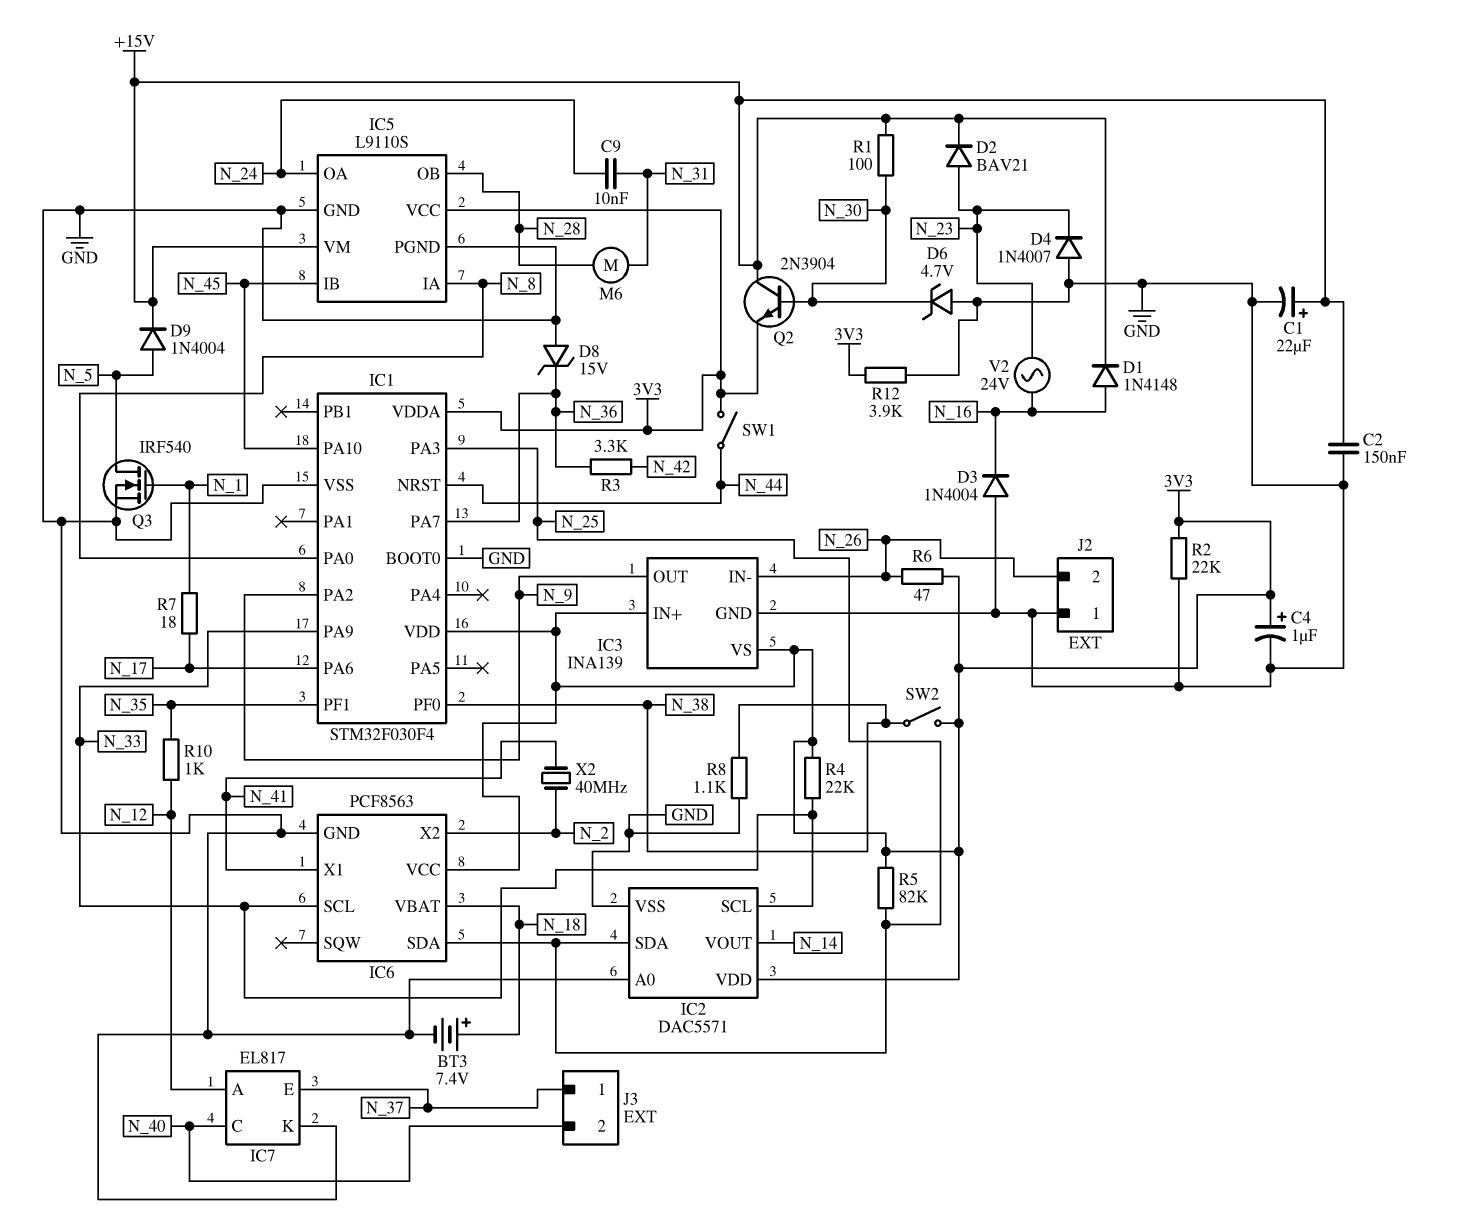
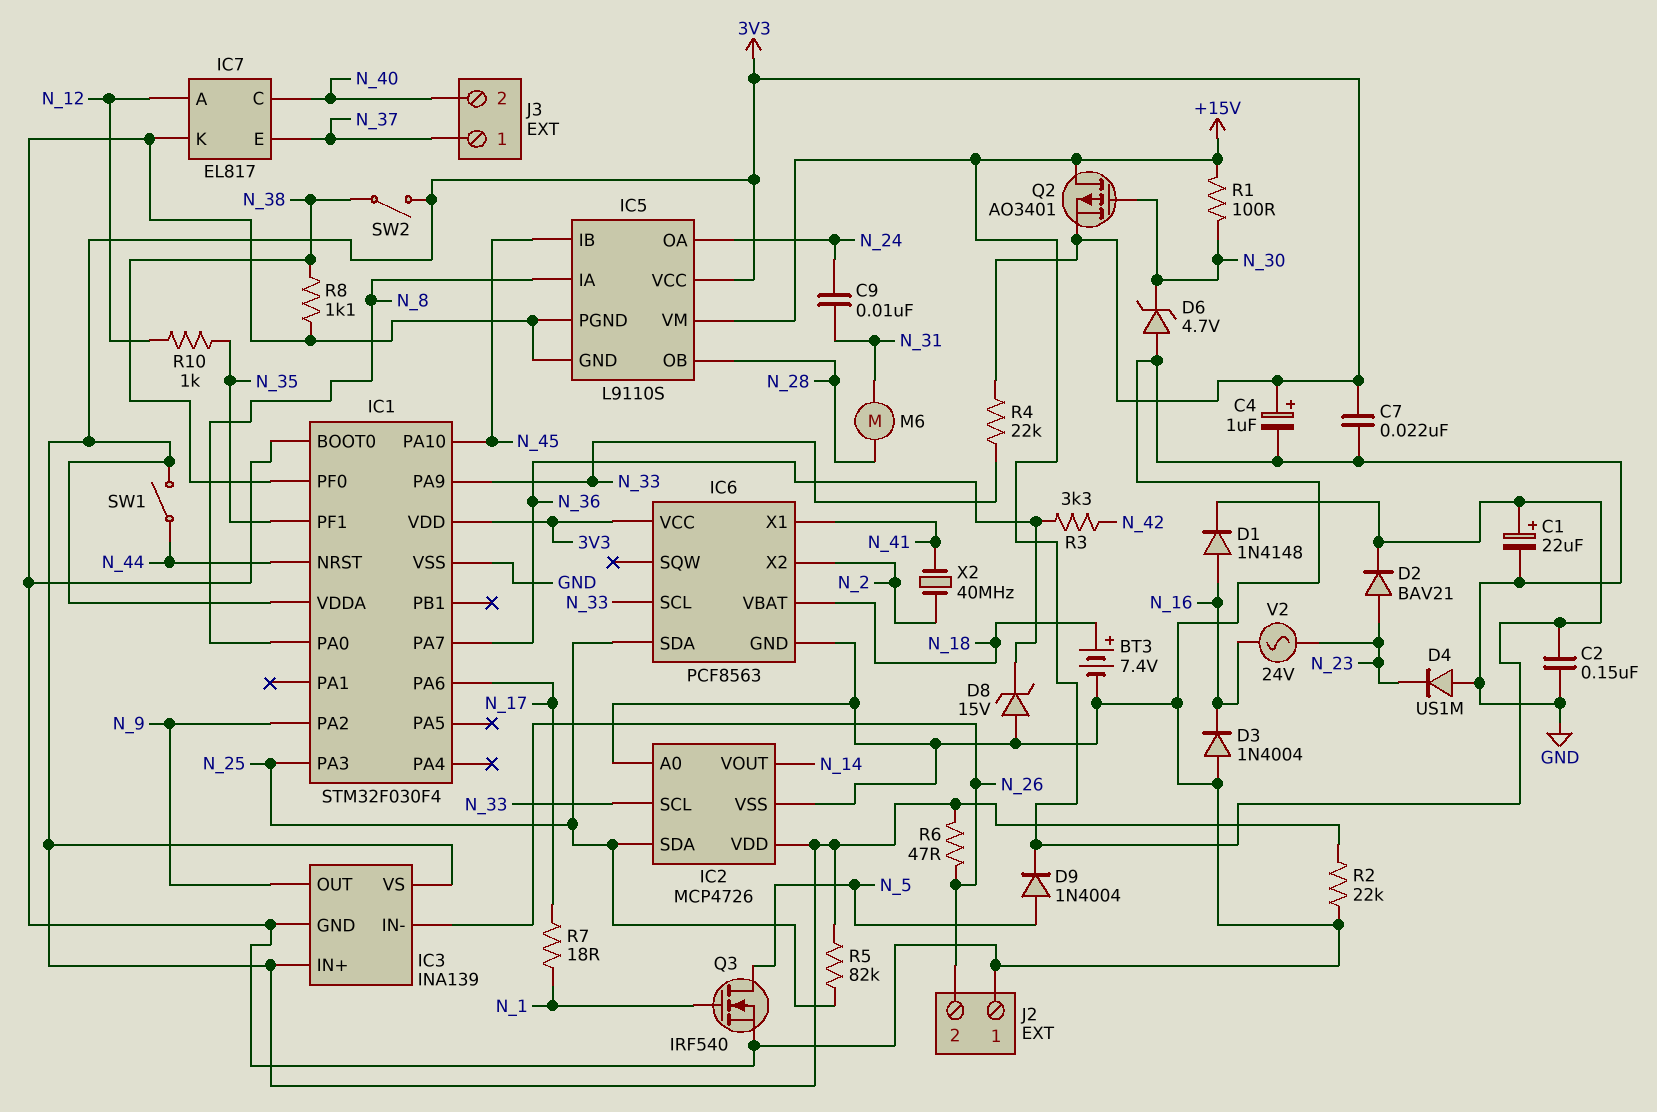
C7: none -> 22nF (3V3, GND)
D4: diode 1N4007 (A GND, K N_23) -> diode US1M (A GND, K N_23)
IC2: DAC5571 -> MCP4726
Q2: NPN 2N3904 (B N_30, C +15V, E 3V3) -> PMOS AO3401 (G N_30, D +15V, S 3V3)
R12: 3.9k (3V3, GND) -> none

